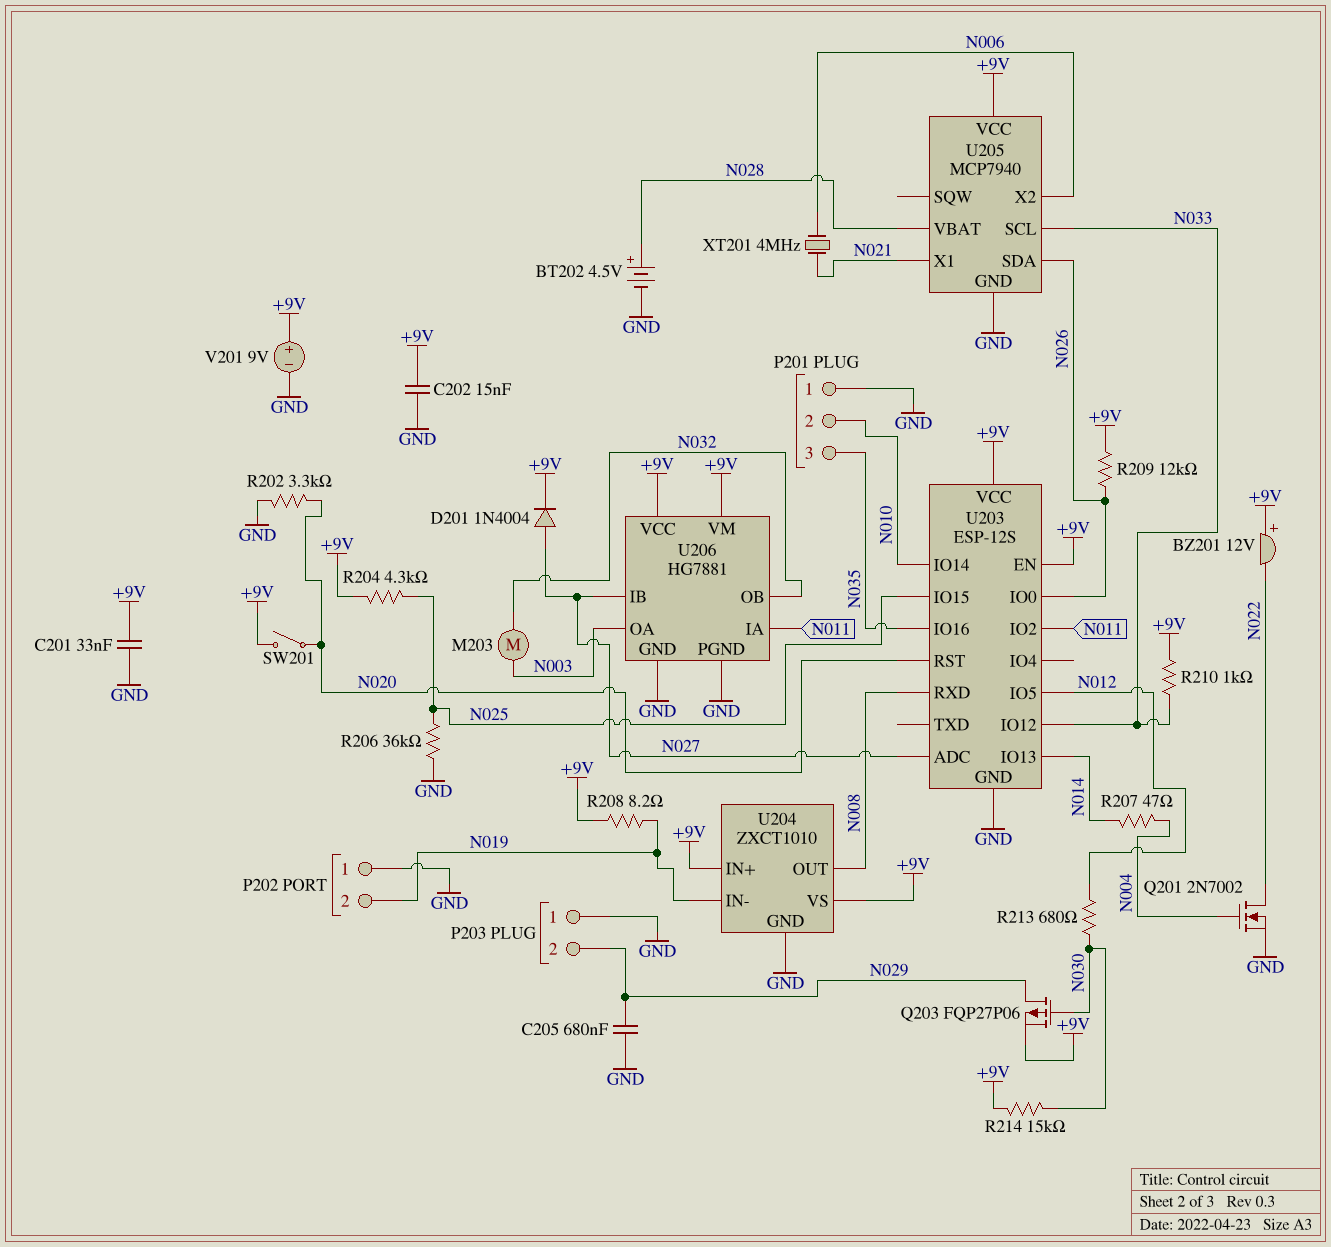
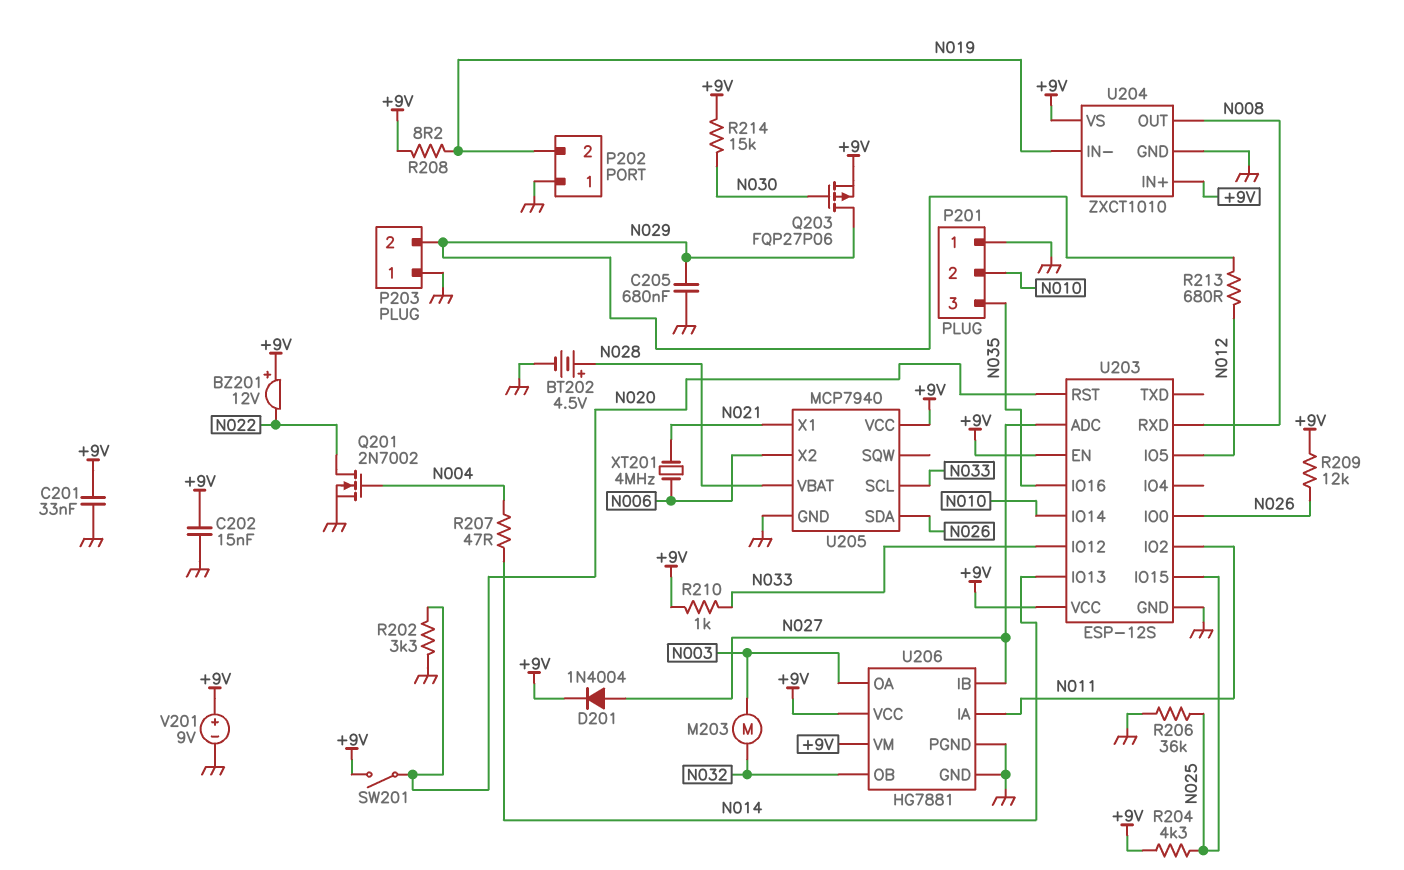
R213: 680 (N012, N030) -> 680 (N012, N029)

